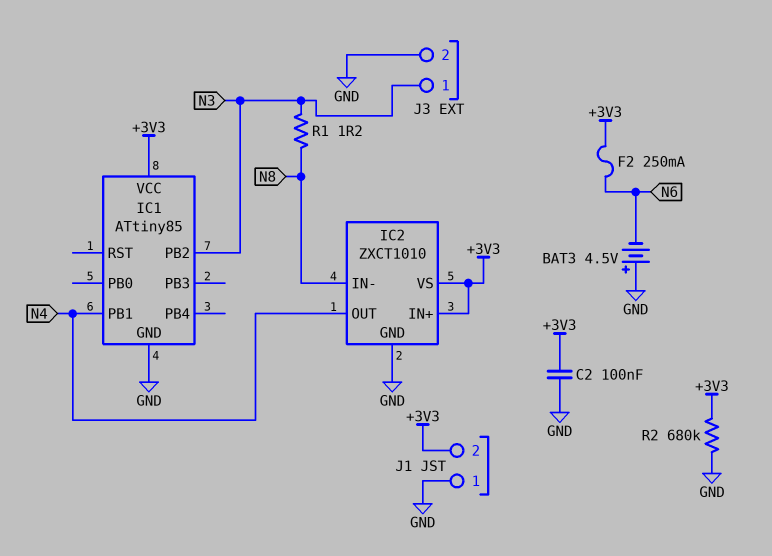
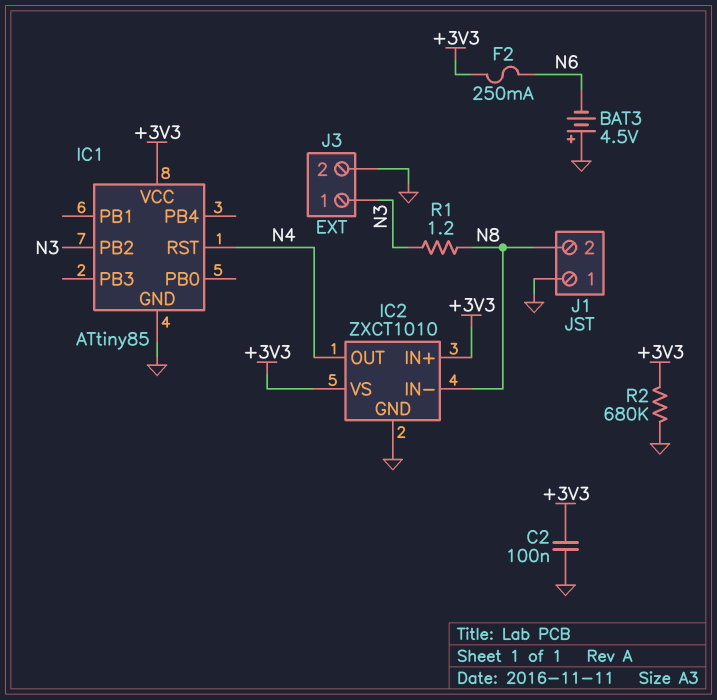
IC1 pin PB1: N4 -> none
IC1 pin RST: none -> N4
J1 pin 2: +3V3 -> N8

